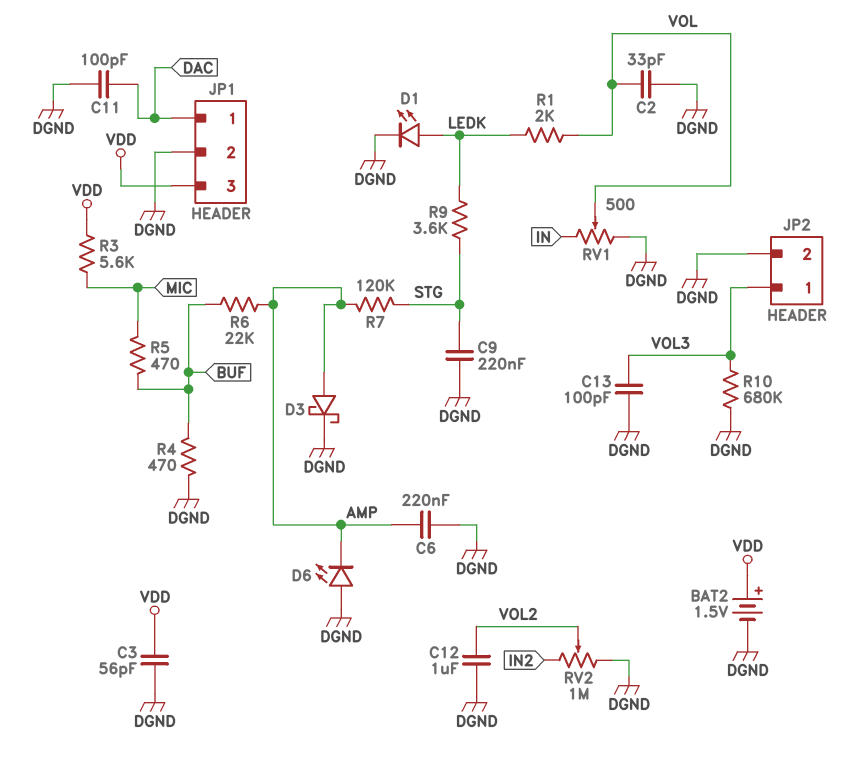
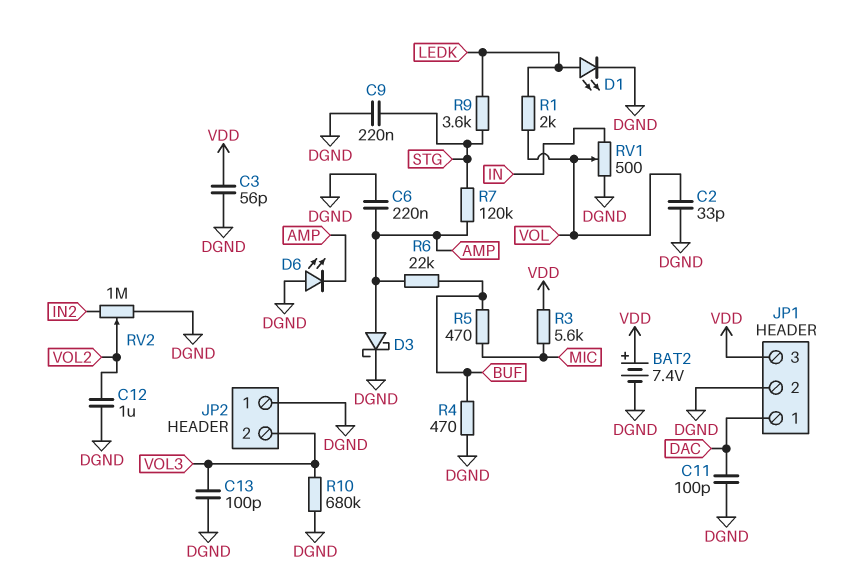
BAT2: 1.5V (plus VDD, minus DGND) -> 7.4V (plus VDD, minus DGND)
JP2 pin 1: VOL3 -> DGND
JP2 pin 2: DGND -> VOL3

